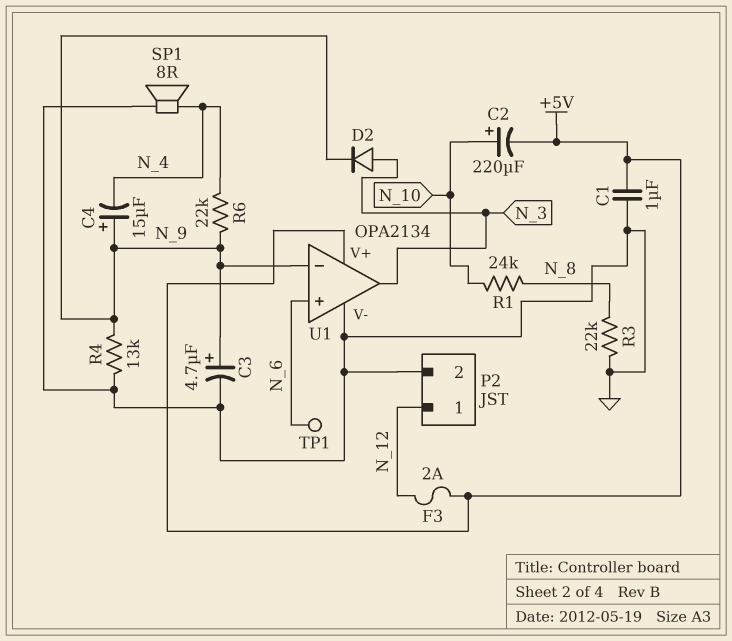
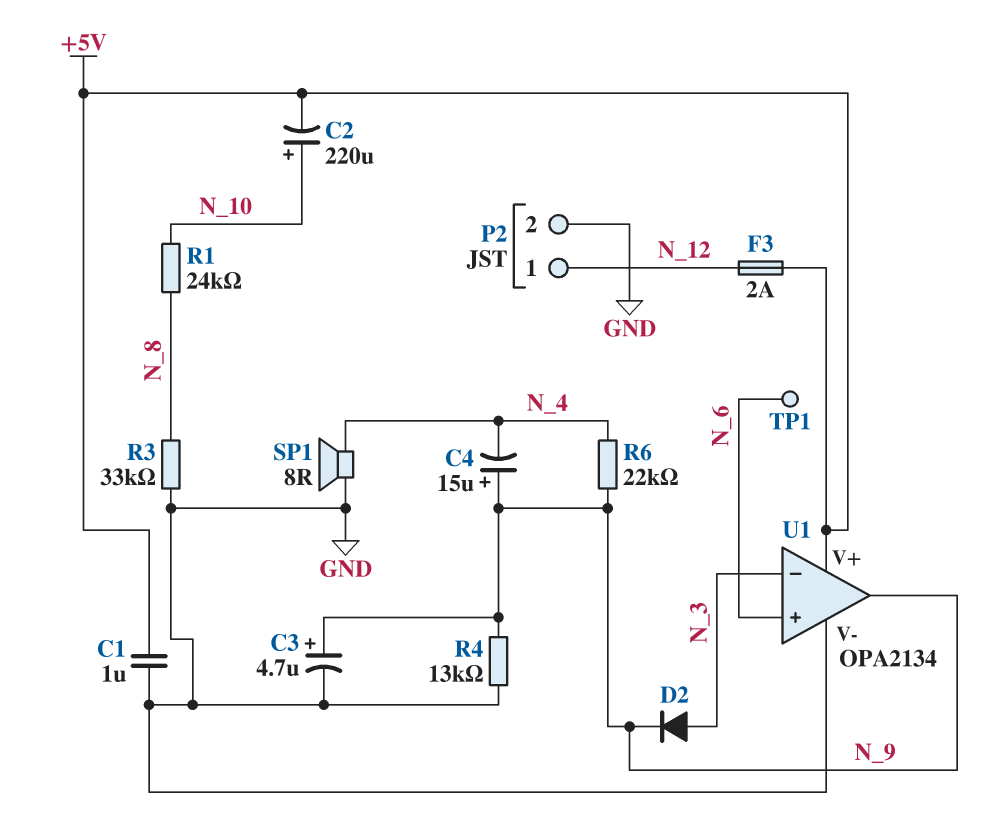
R3: 22k (GND, N_8) -> 33k (GND, N_8)
U1 pin in-: N_9 -> N_3
U1 pin out: N_3 -> N_9

